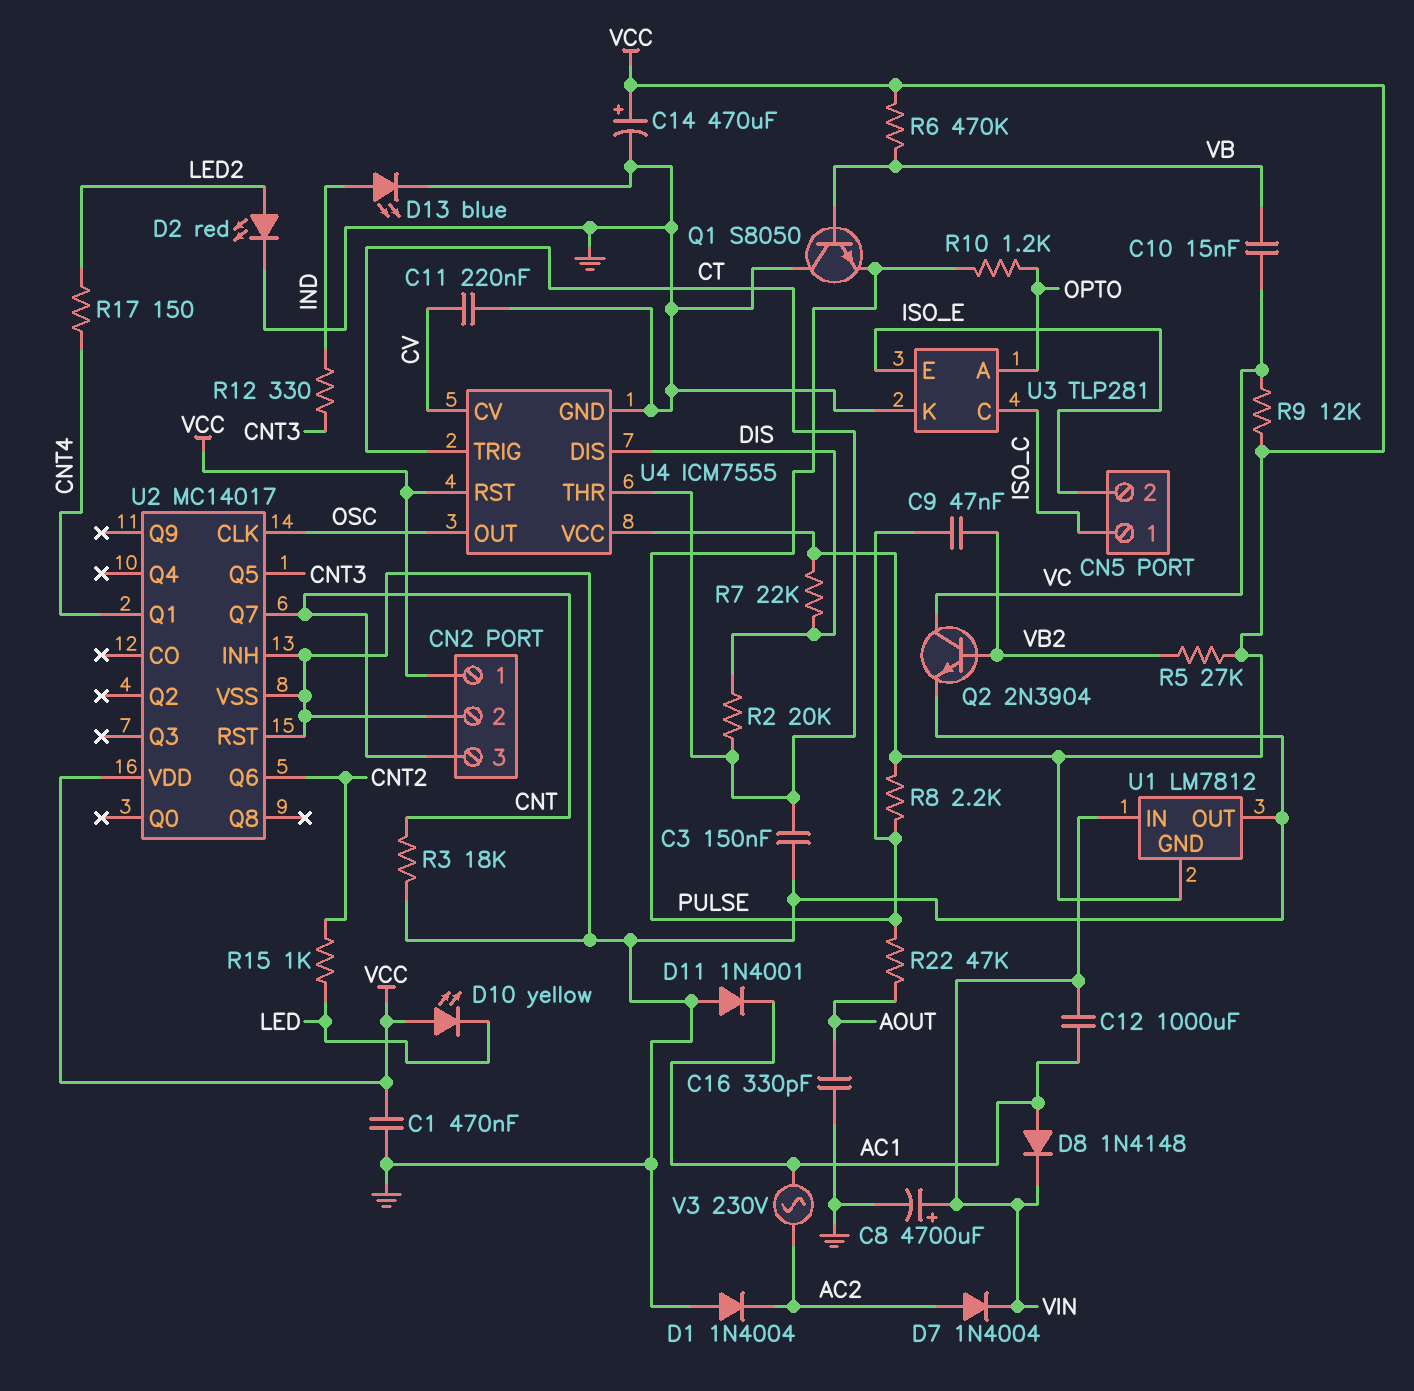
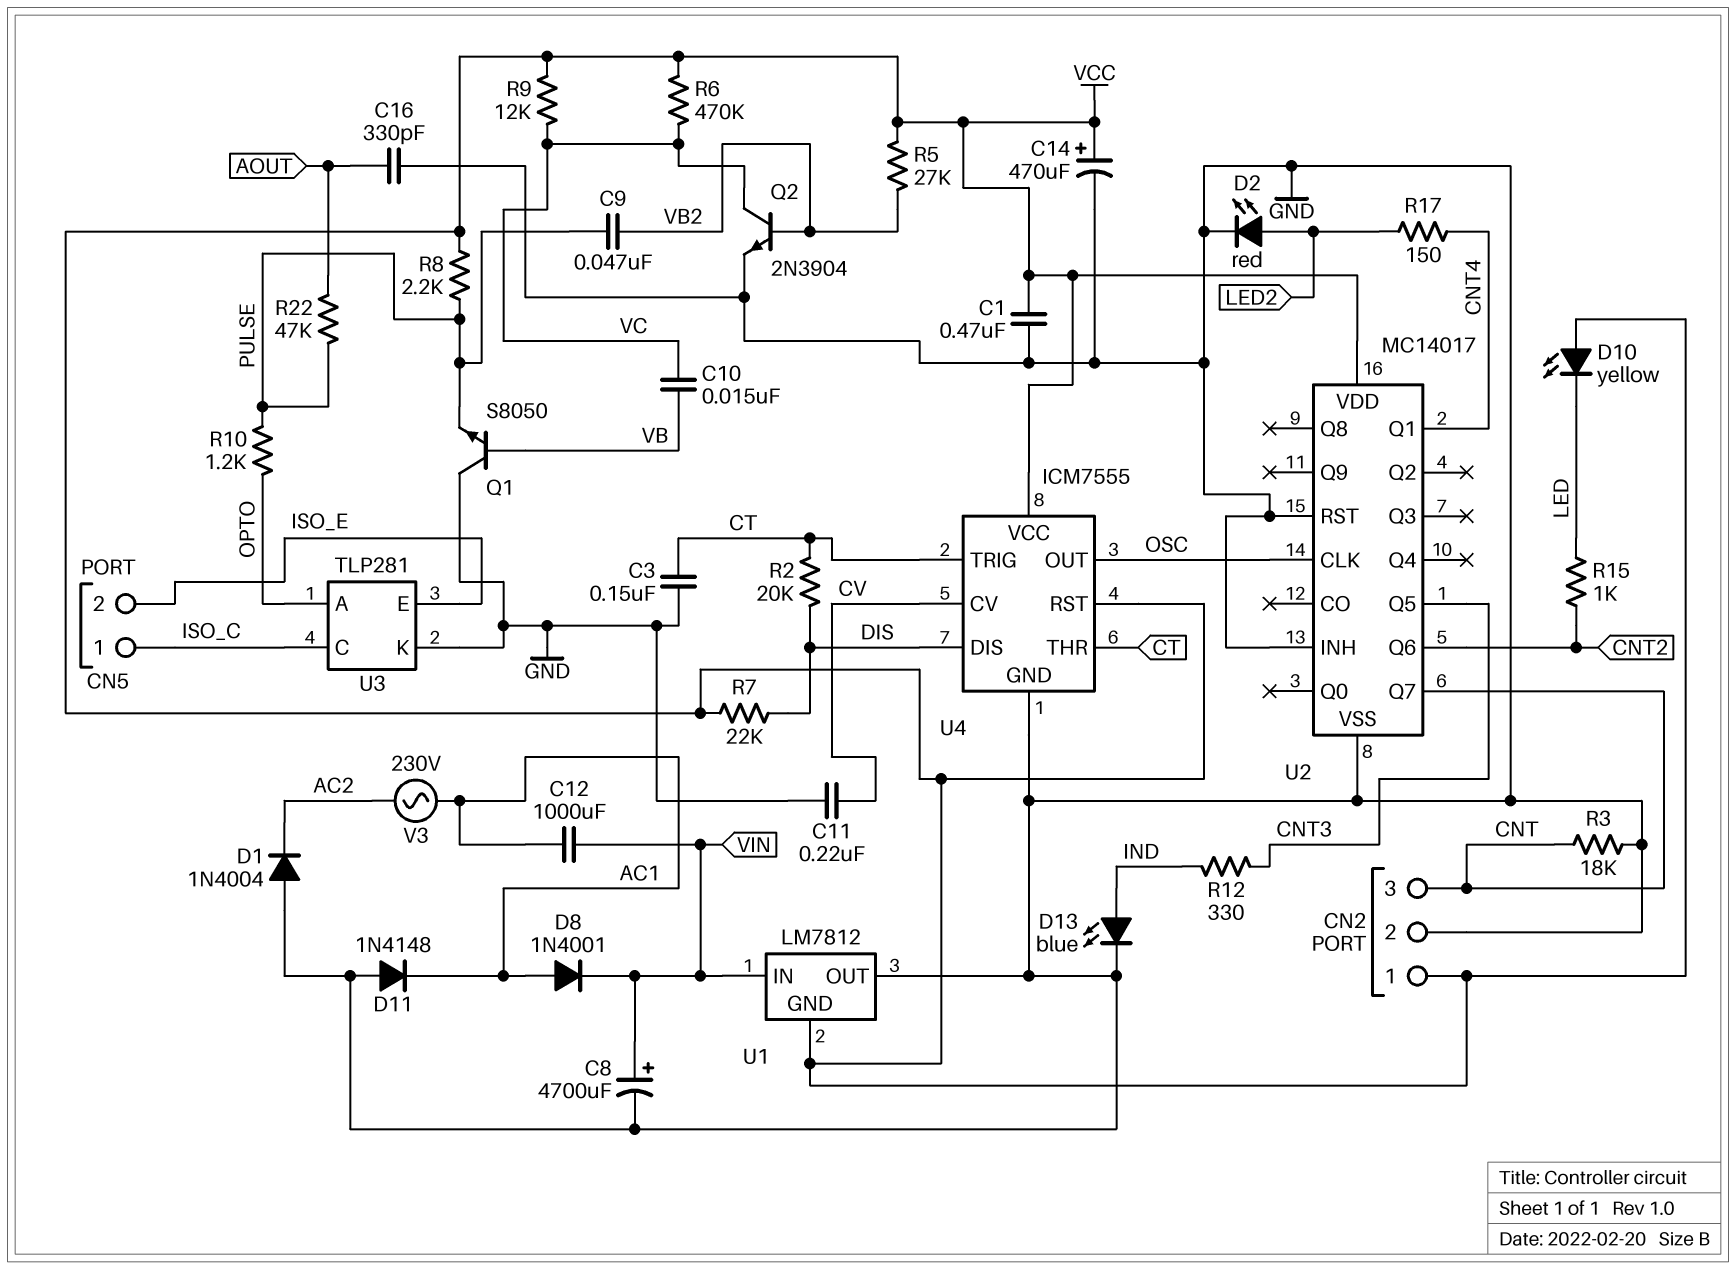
D7: diode 1N4004 (A AC2, K VIN) -> none
D8: diode 1N4148 (A AC1, K VIN) -> diode 1N4001 (A AC1, K VIN)
D11: diode 1N4001 (A GND, K AC1) -> diode 1N4148 (A GND, K AC1)
R6: 470k (VB, VCC) -> 470k (VC, VCC)

